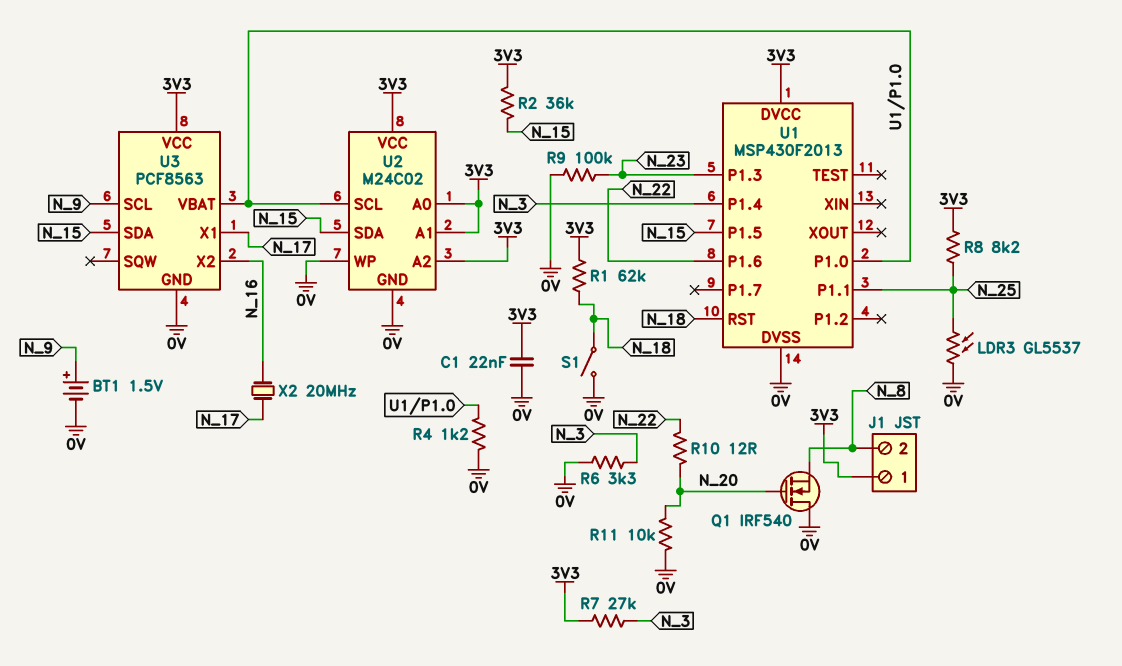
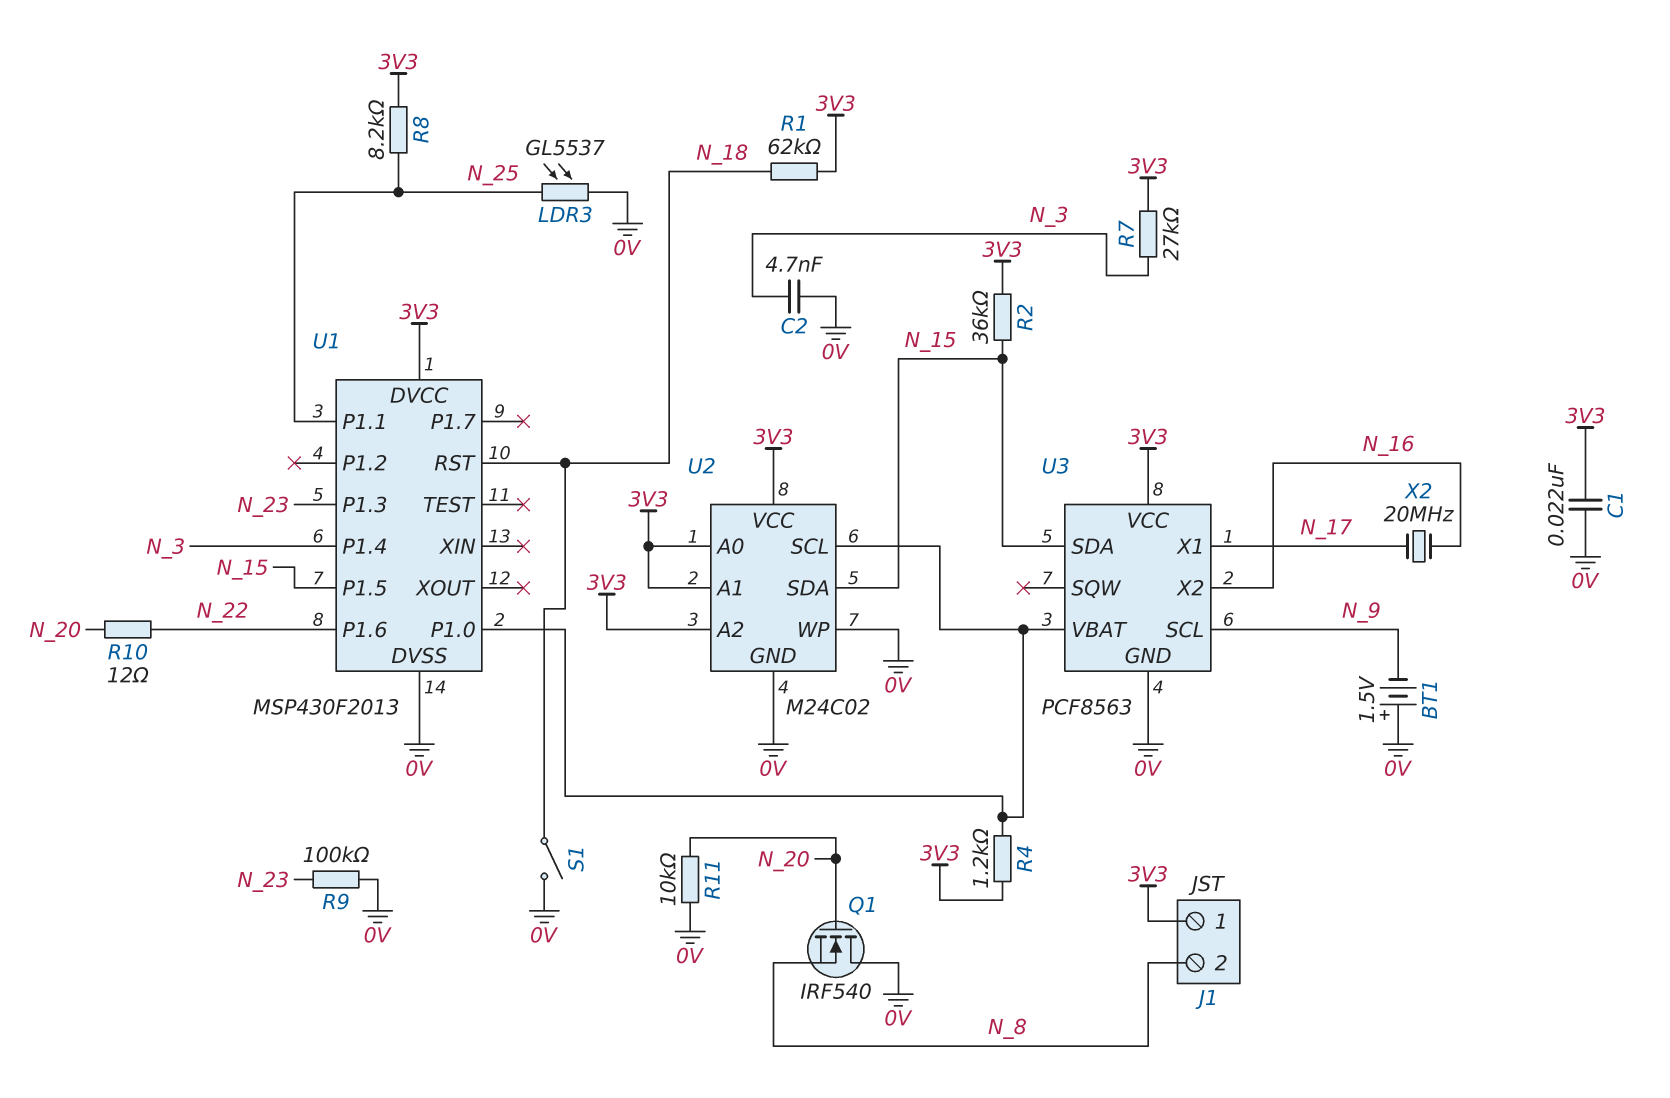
BT1: 1.5V (plus N_9, minus 0V) -> 1.5V (plus 0V, minus N_9)
C2: none -> 4.7nF (0V, N_3)
R4: 1.2k (0V, U1/P1.0) -> 1.2k (3V3, U1/P1.0)
R6: 3.3k (0V, N_3) -> none

